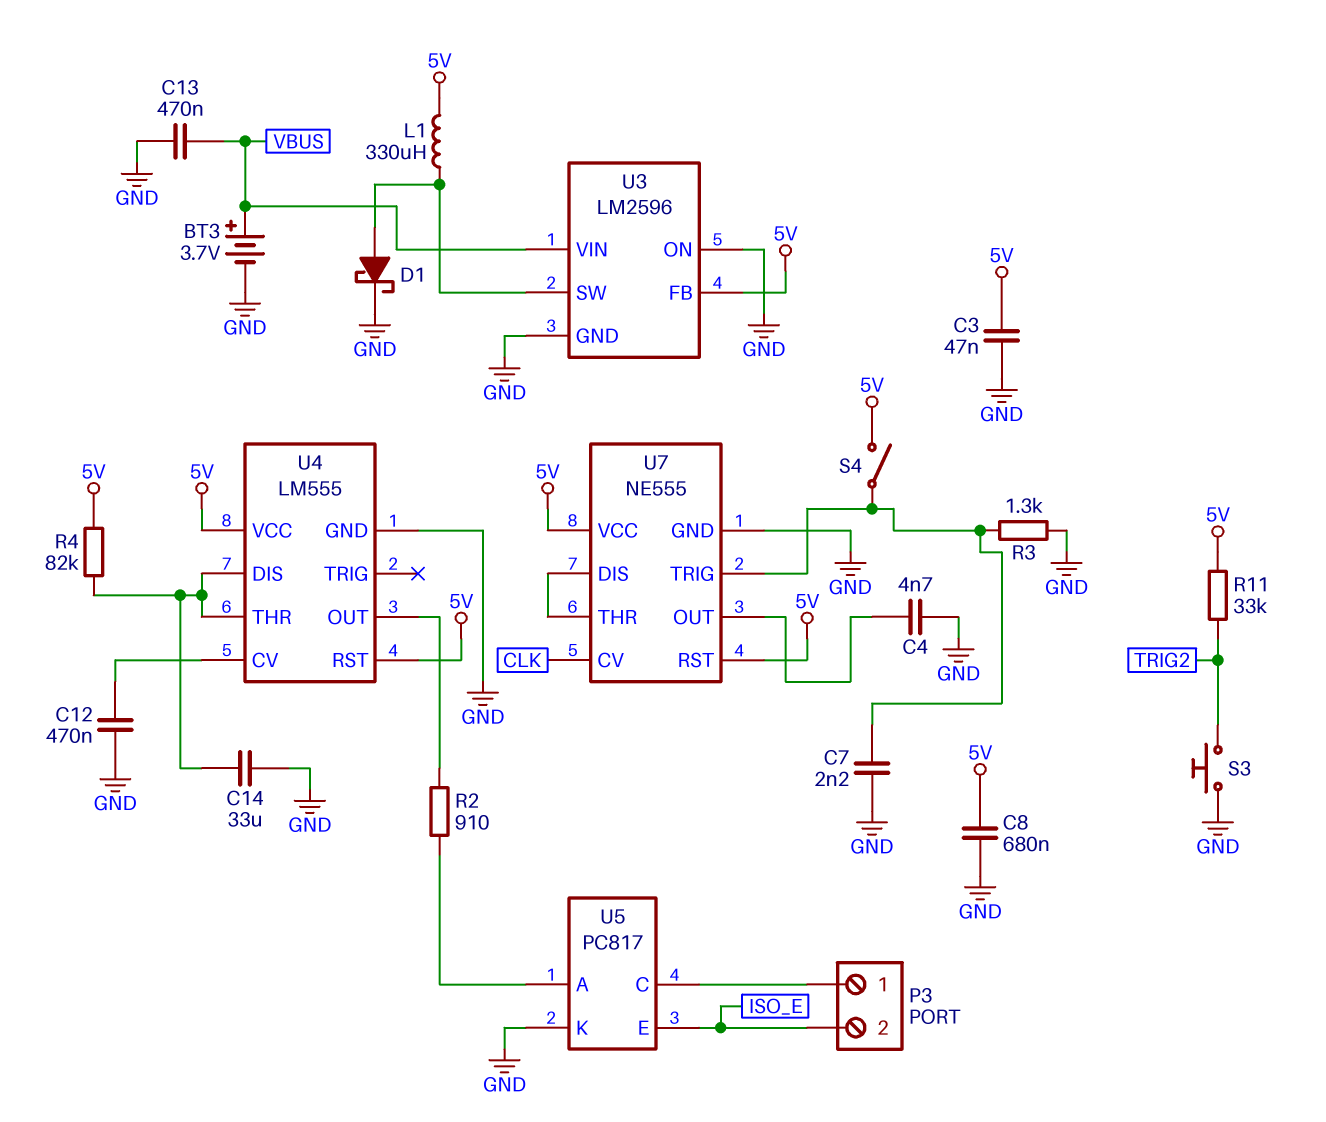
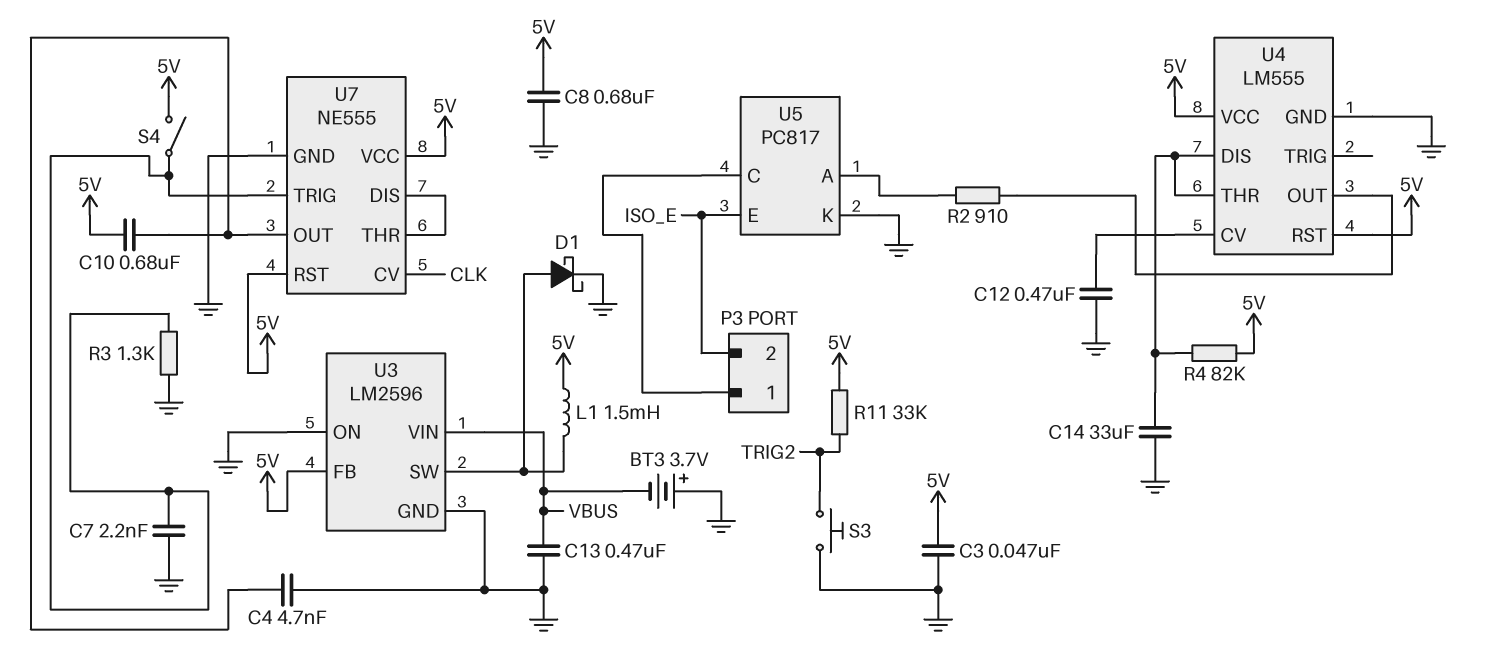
BT3: 3.7V (plus VBUS, minus GND) -> 3.7V (plus GND, minus VBUS)
C10: none -> 680nF (5V, U7/OUT)
L1: 330uH (5V, U3/SW) -> 1.5mH (5V, U3/SW)

